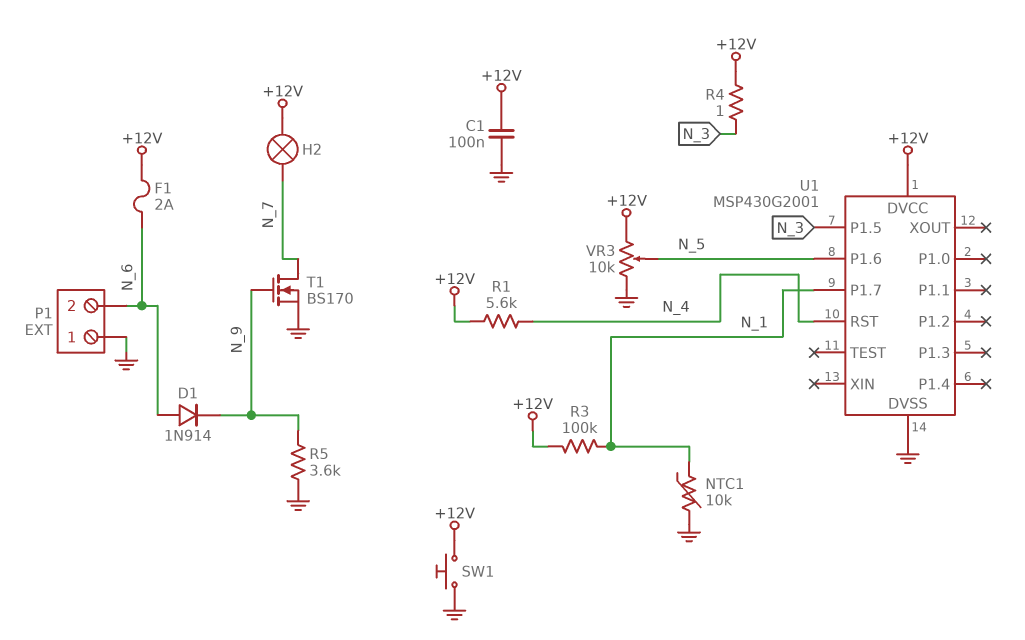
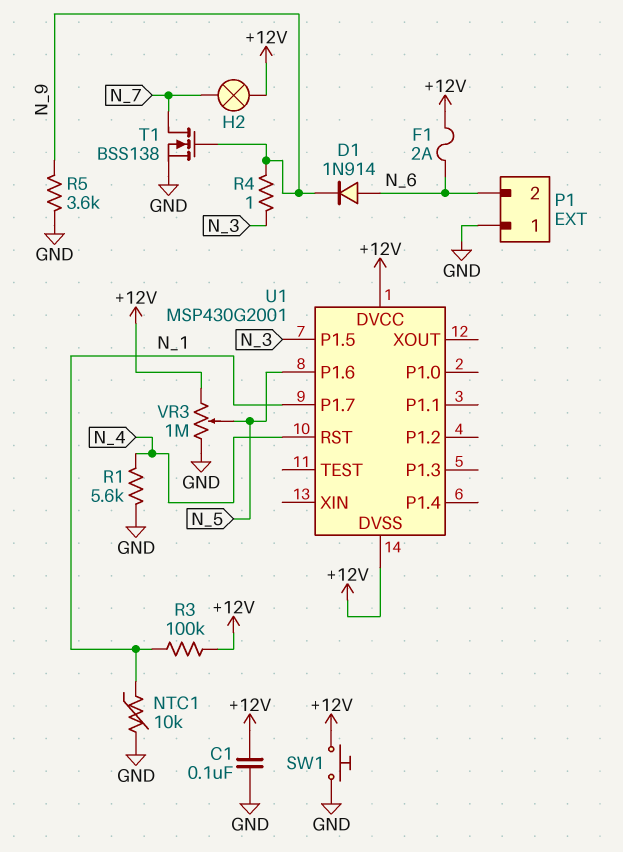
R1: 5.6k (+12V, N_4) -> 5.6k (GND, N_4)
R4: 1 (+12V, N_3) -> 1 (N_3, N_9)
T1: NMOS BS170 (G N_9, D N_7, S GND) -> NMOS BSS138 (G N_9, D N_7, S GND)
U1 pin DVSS: GND -> +12V
VR3: 10k (+12V, GND, wiper N_5) -> 1M (+12V, GND, wiper N_5)

